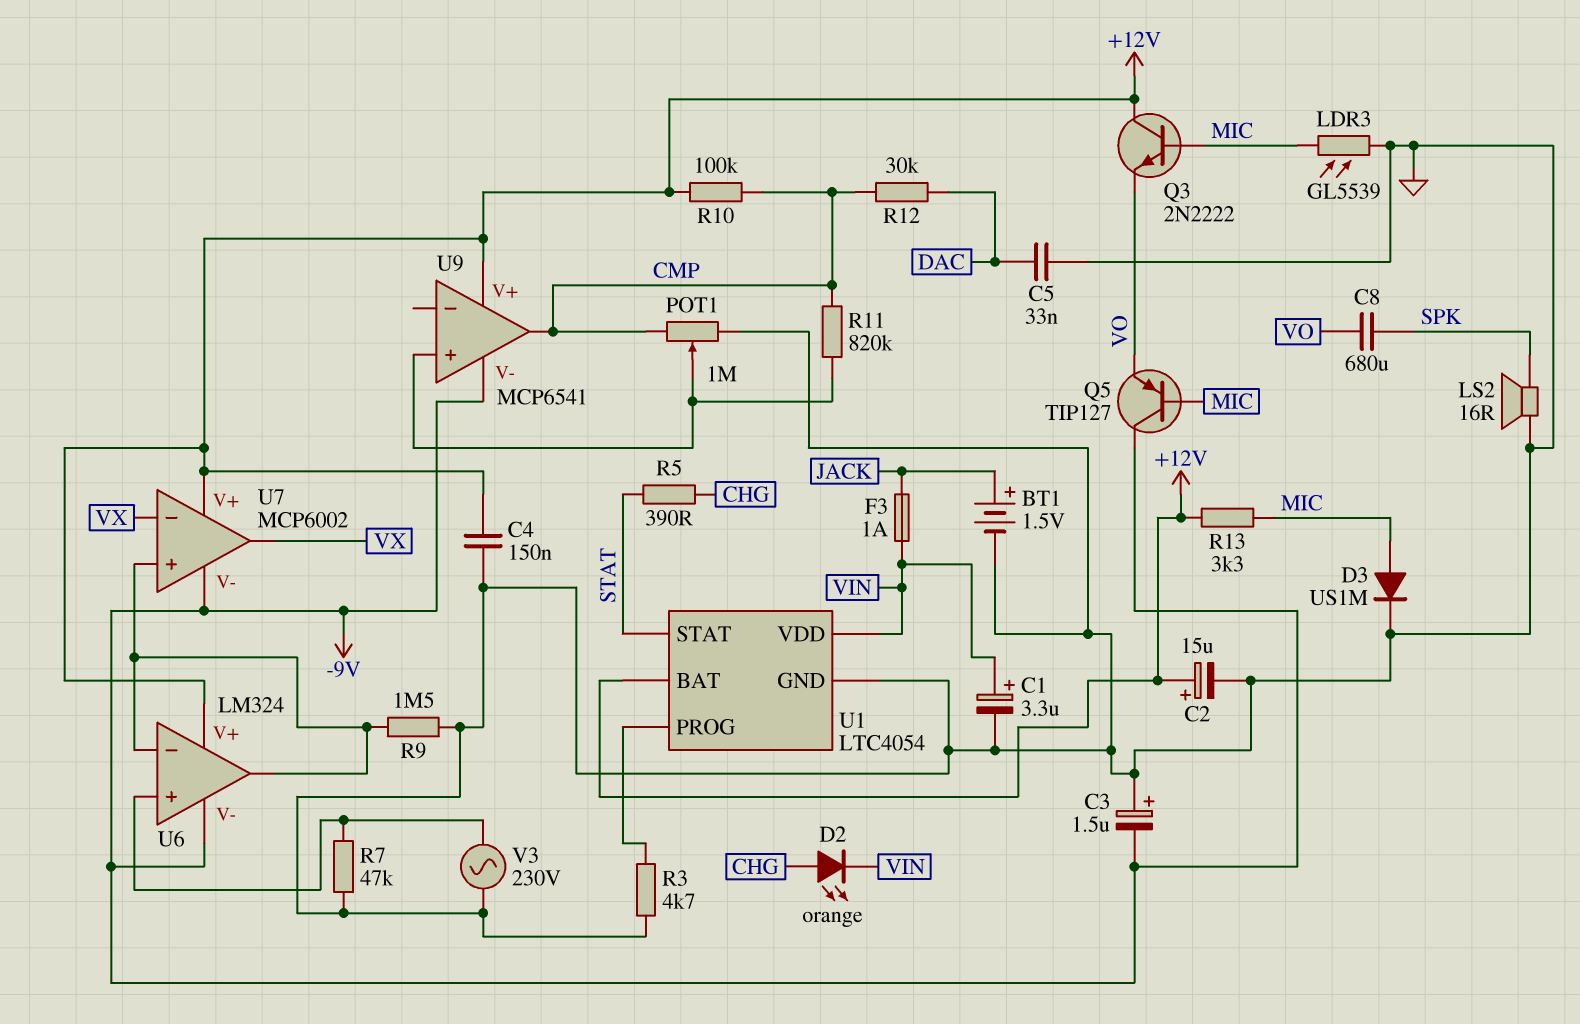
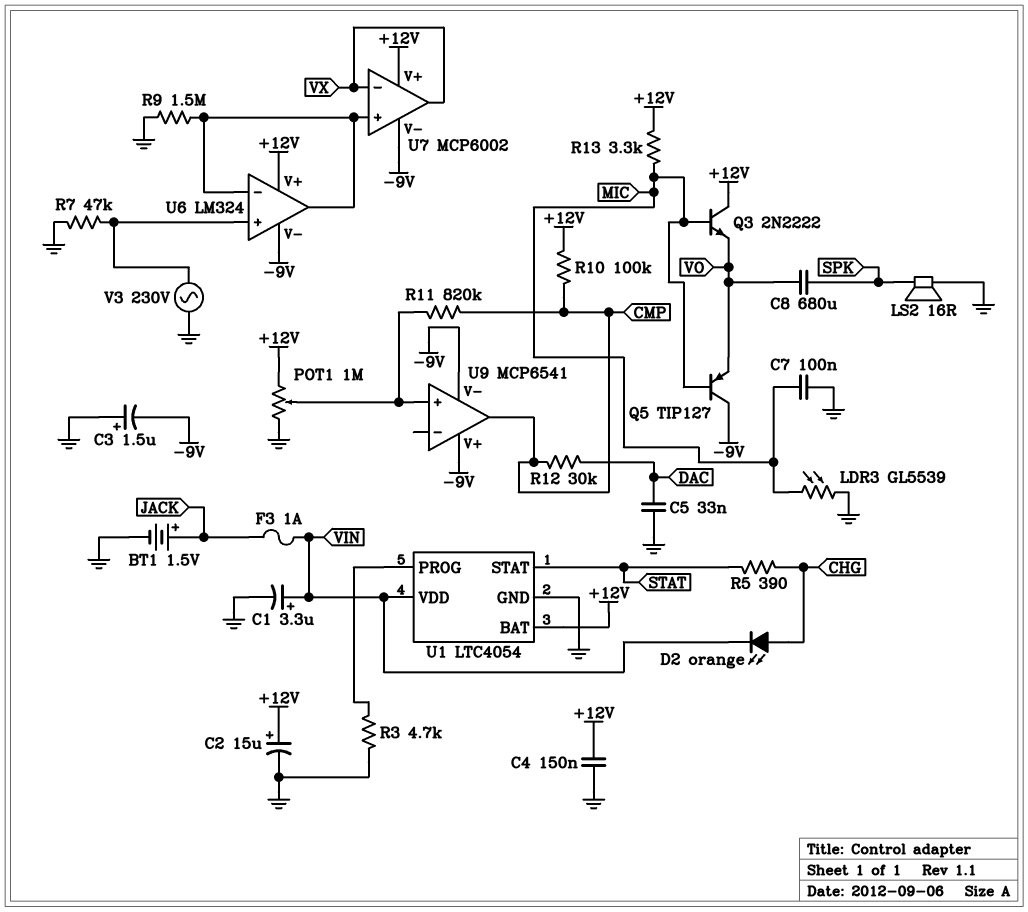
C7: none -> 100nF (GND, MIC)
D3: diode US1M (A MIC, K GND) -> none
POT1: 1M (CMP, GND, wiper U9/in+) -> 1M (+12V, GND, wiper U9/in+)
U9 pin V+: +12V -> -9V

